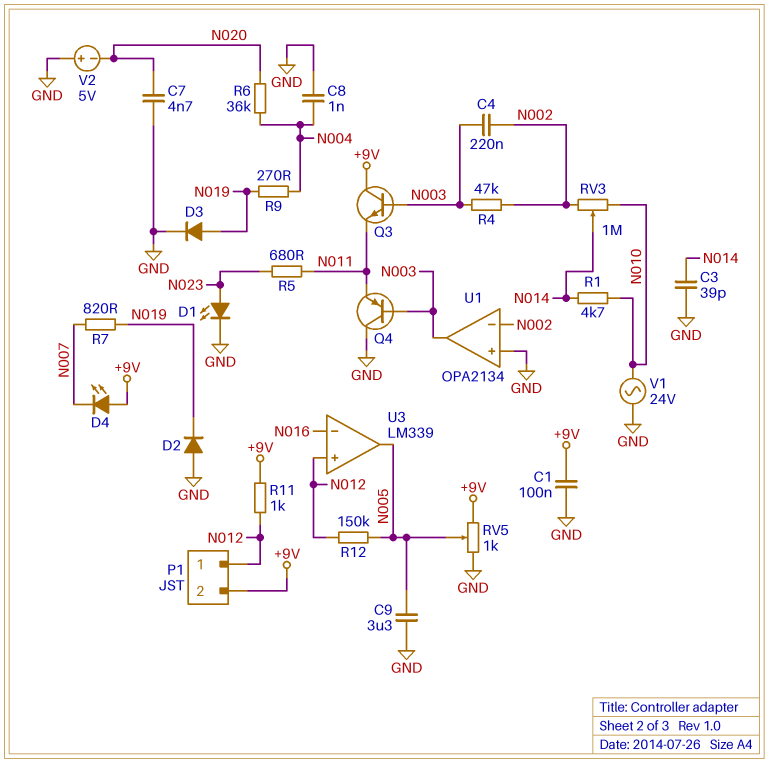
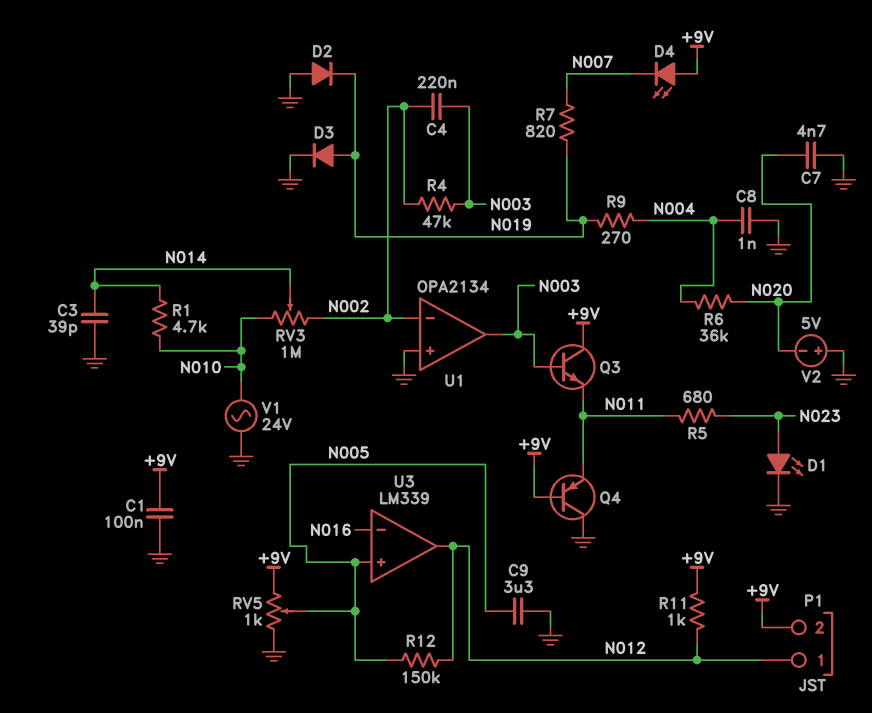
Q4: PNP (B N003, C GND, E N011) -> PNP (B +9V, C GND, E N011)
U3 pin in+: N012 -> N005
U3 pin out: N005 -> N012

